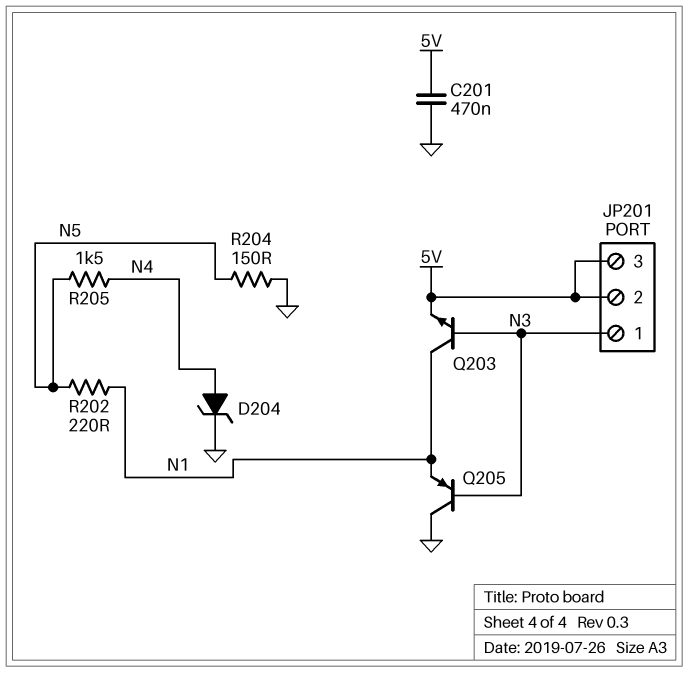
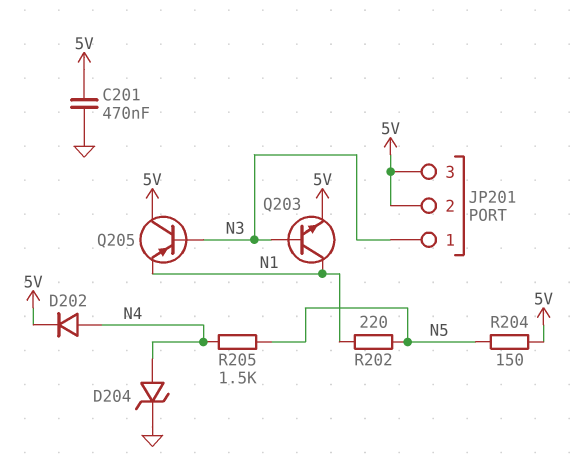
D202: none -> diode (A N4, K 5V)
Q205: PNP (B N3, C GND, E N1) -> PNP (B N3, C 5V, E N1)
R204: 150 (GND, N5) -> 150 (5V, N5)

